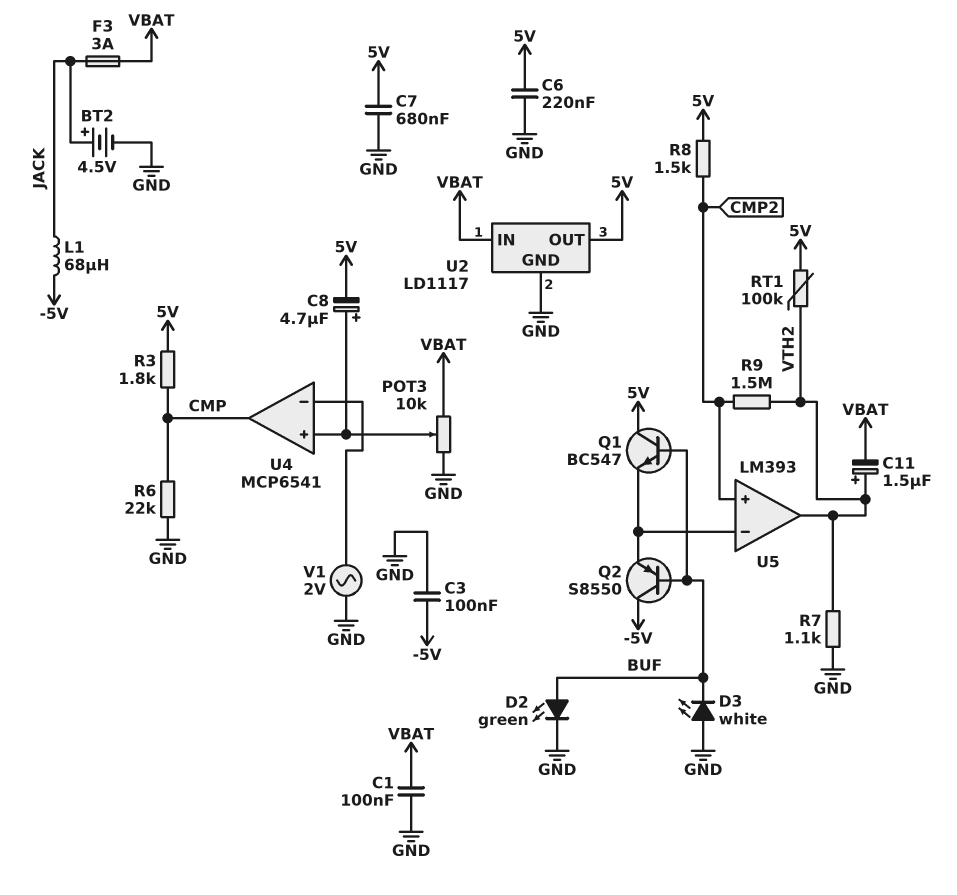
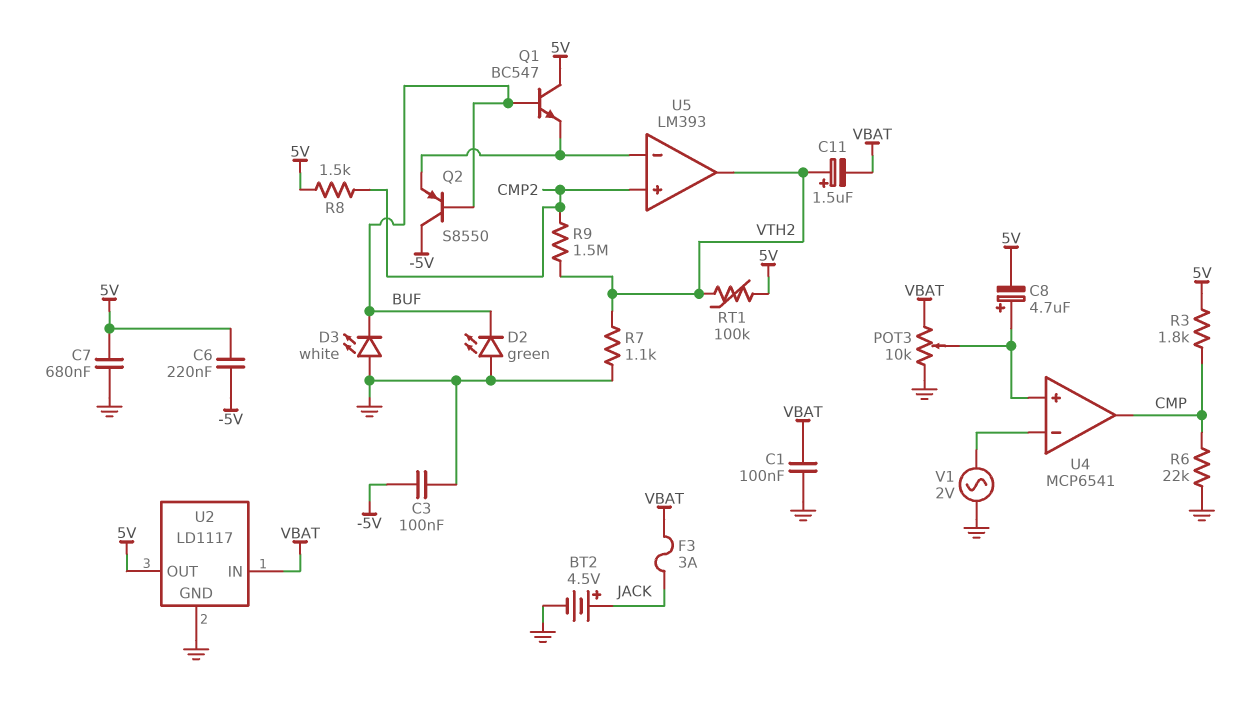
C6: 220nF (5V, GND) -> 220nF (-5V, 5V)
D2: LED green (A BUF, K GND) -> LED green (A GND, K BUF)
L1: 68uH (-5V, JACK) -> none

